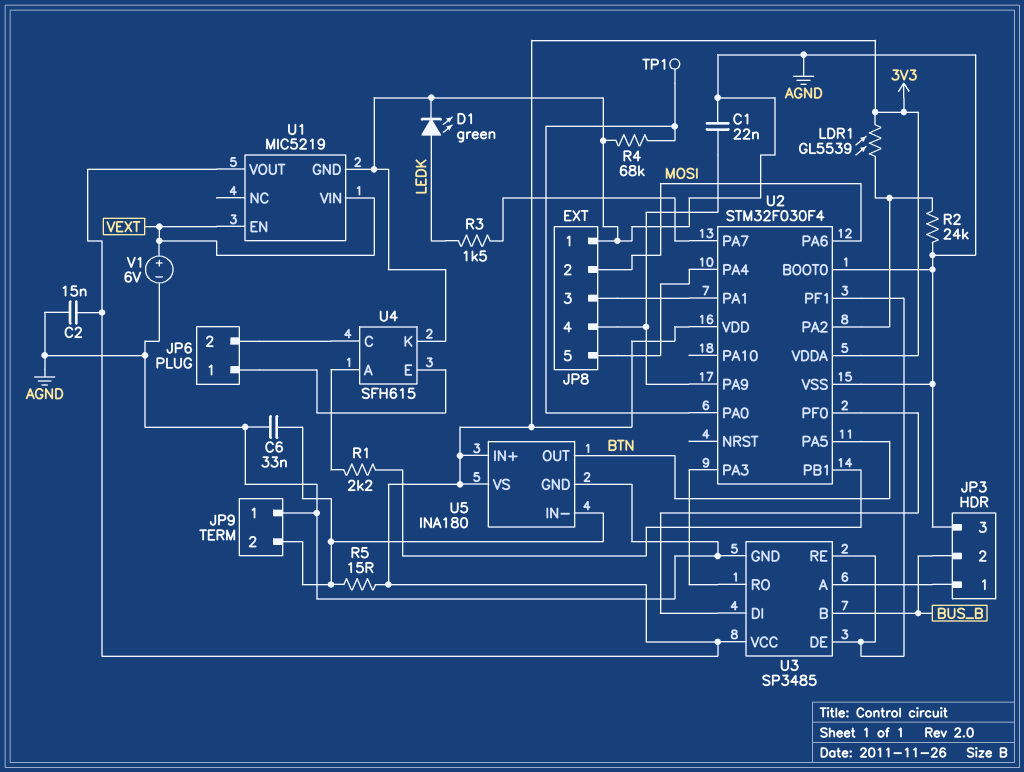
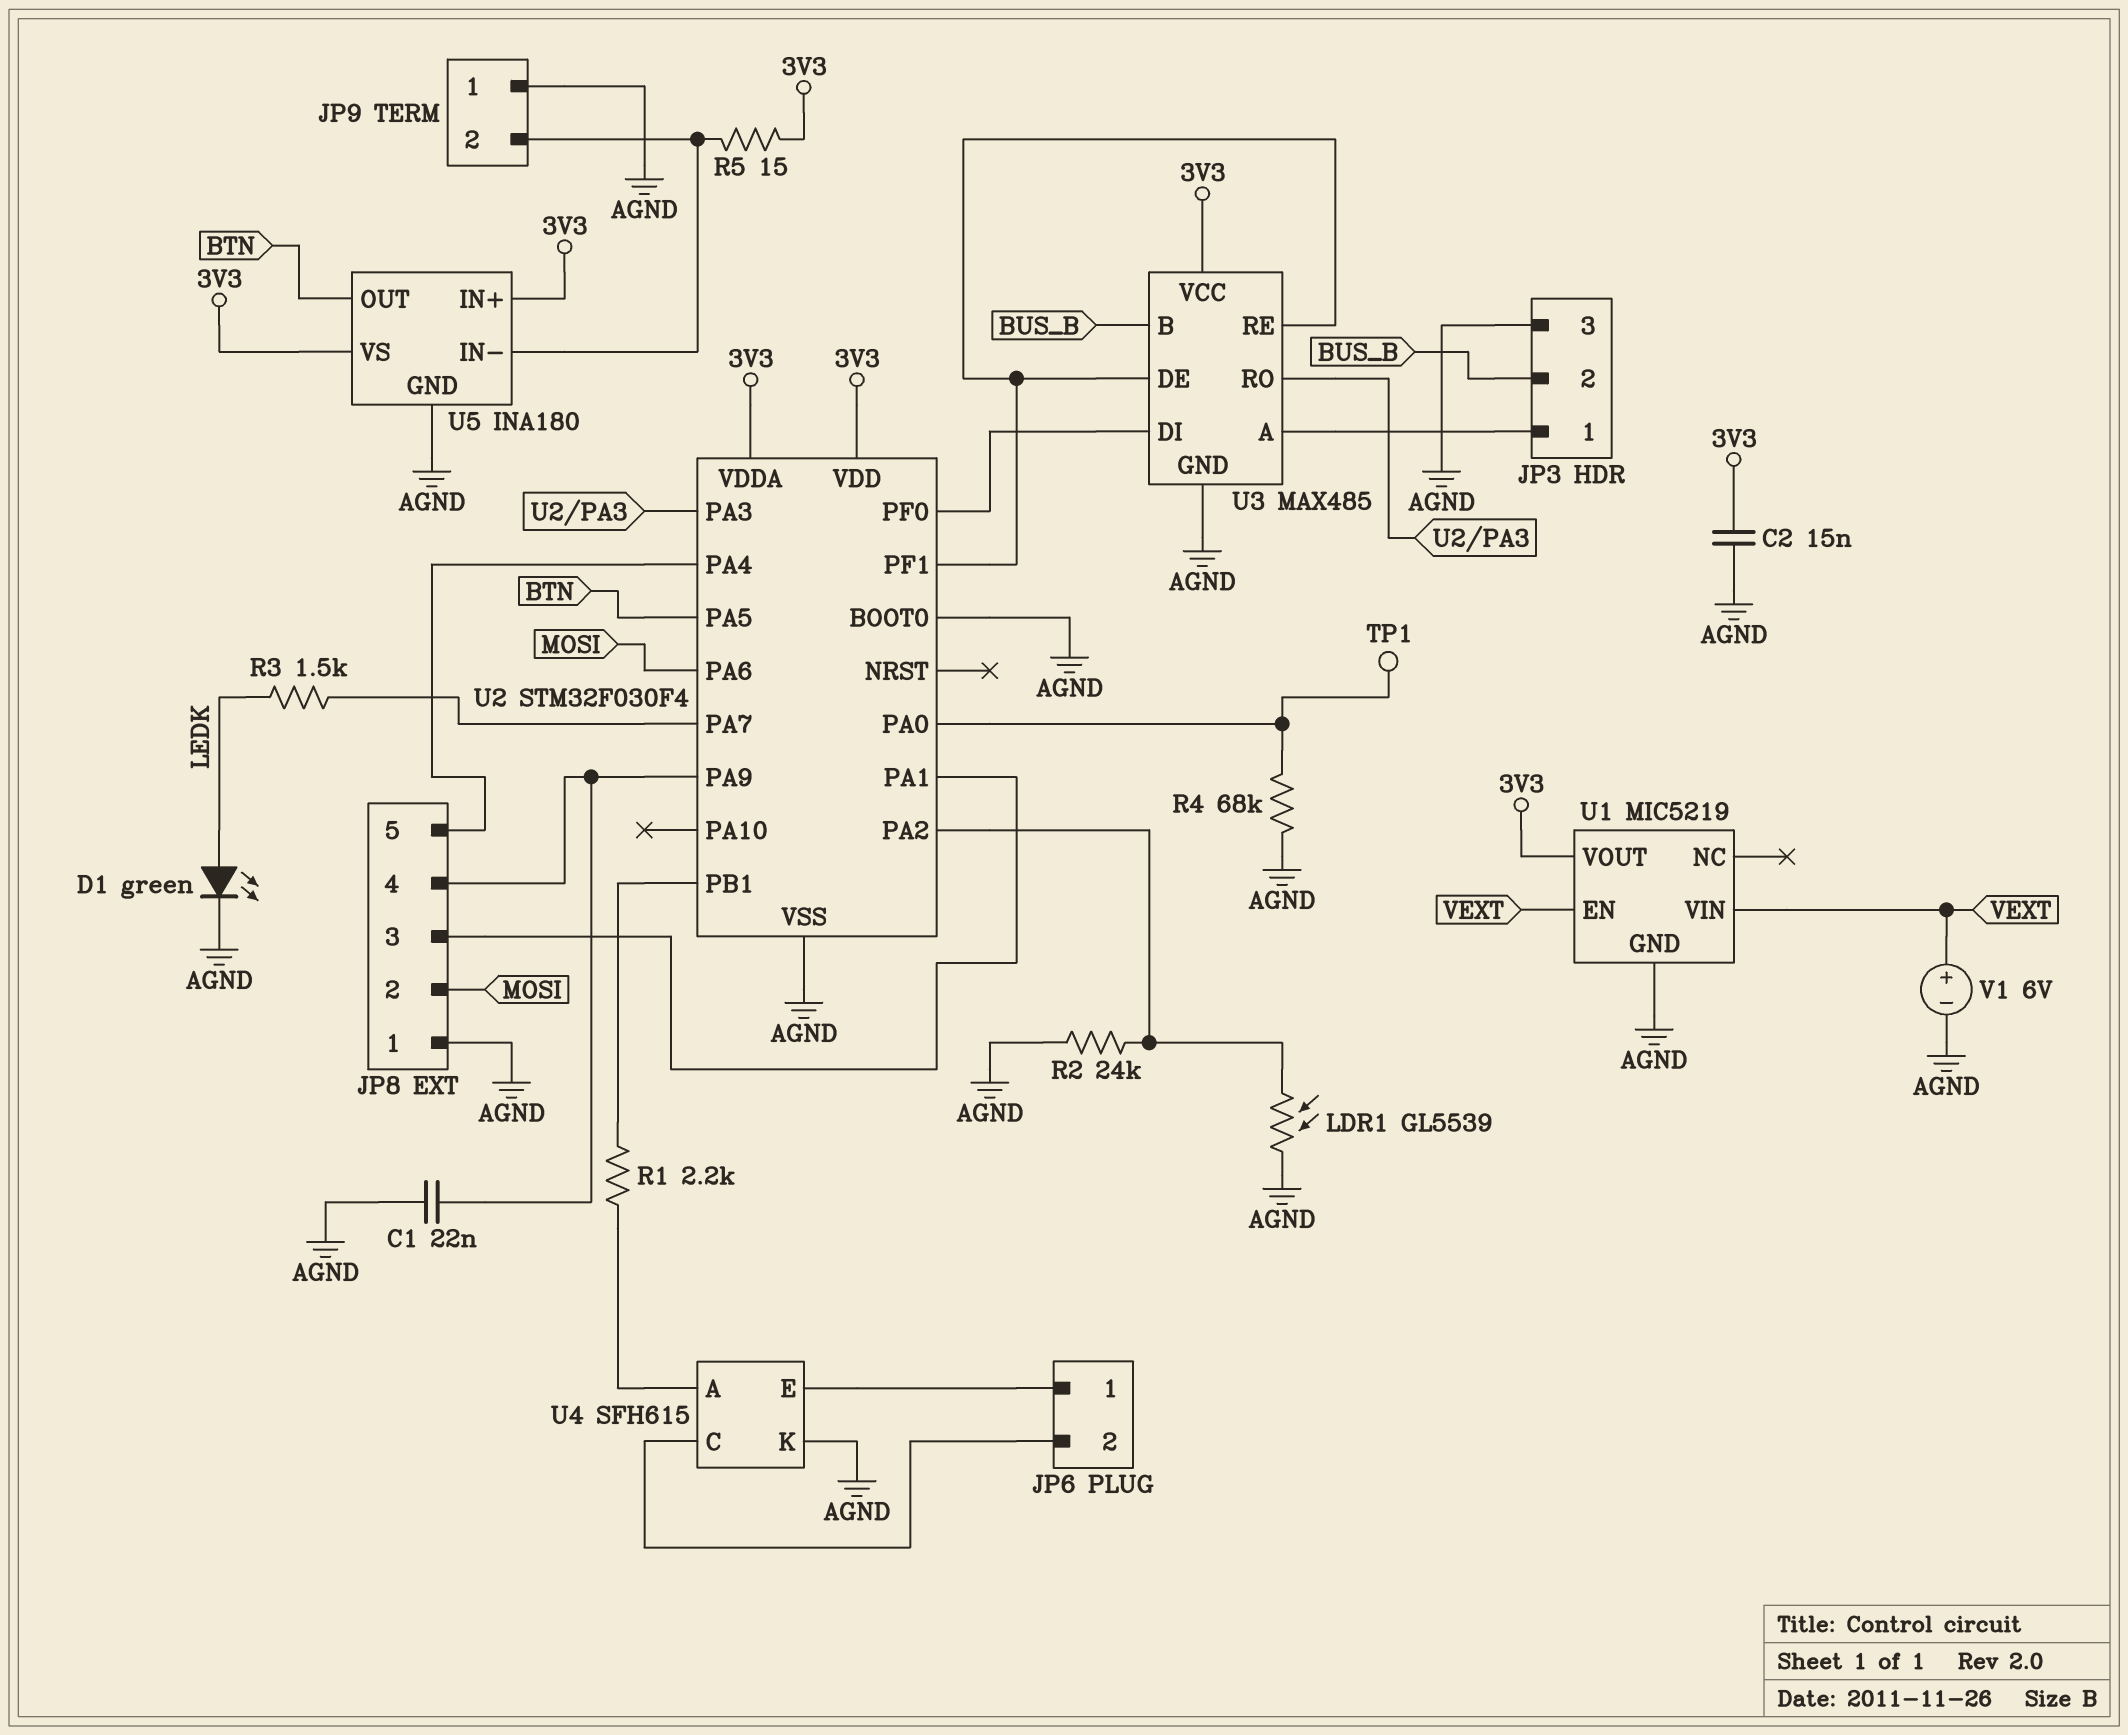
C6: 33nF (AGND, JP9/2) -> none
LDR1: GL5539 (3V3, U2/PA2) -> GL5539 (AGND, U2/PA2)
U3: SP3485 -> MAX485

